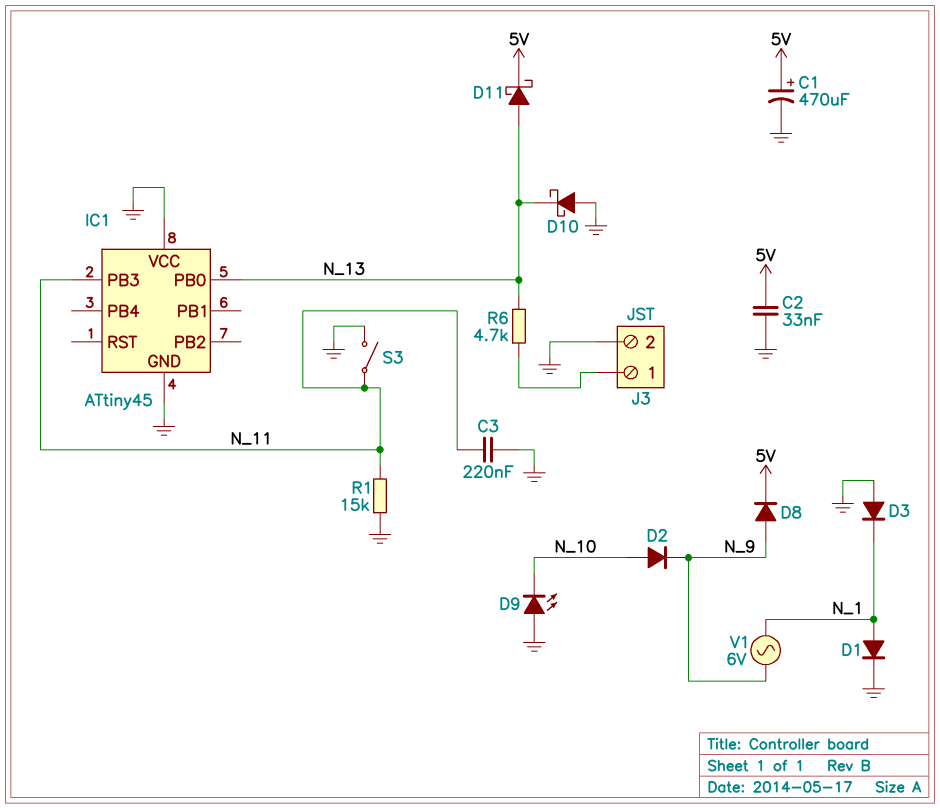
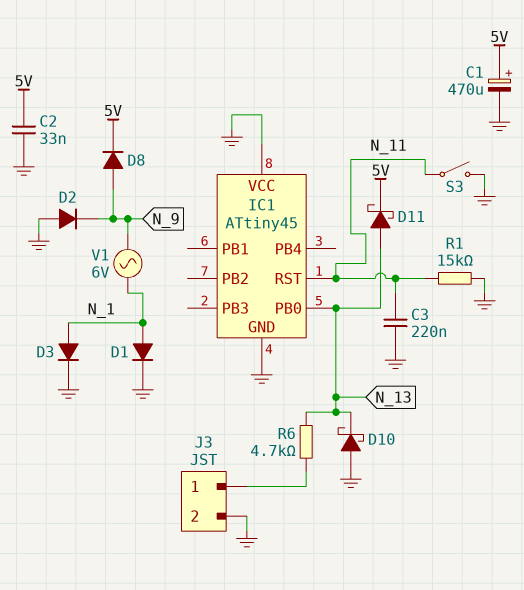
D2: diode (A N_10, K N_9) -> diode (A GND, K N_9)
D3: diode (A GND, K N_1) -> diode (A N_1, K GND)
D9: LED (A GND, K N_10) -> none
IC1 pin PB3: N_11 -> none
IC1 pin RST: none -> N_11

